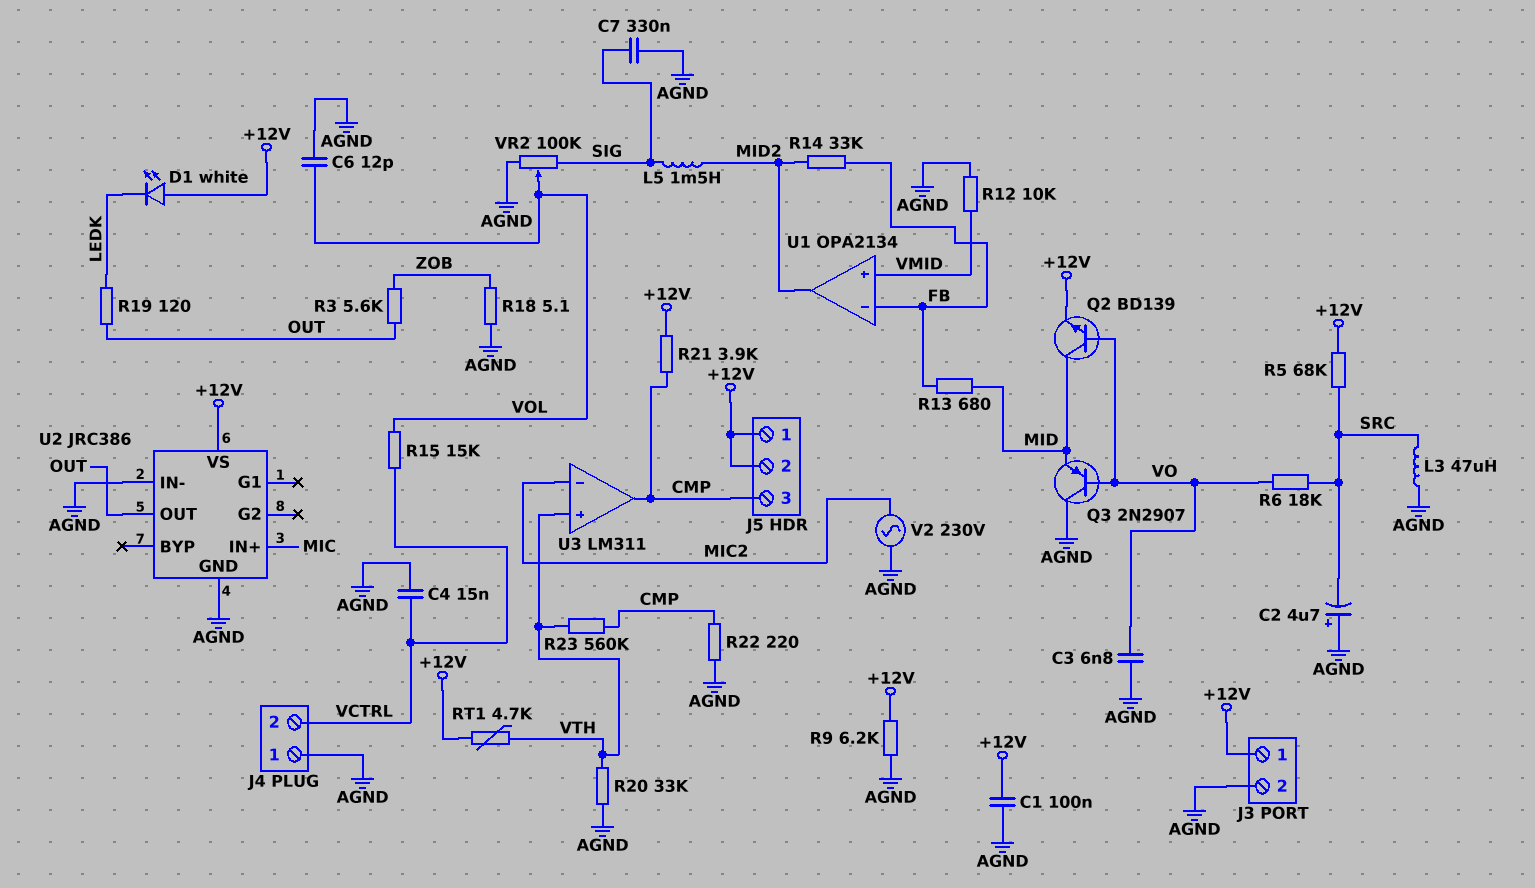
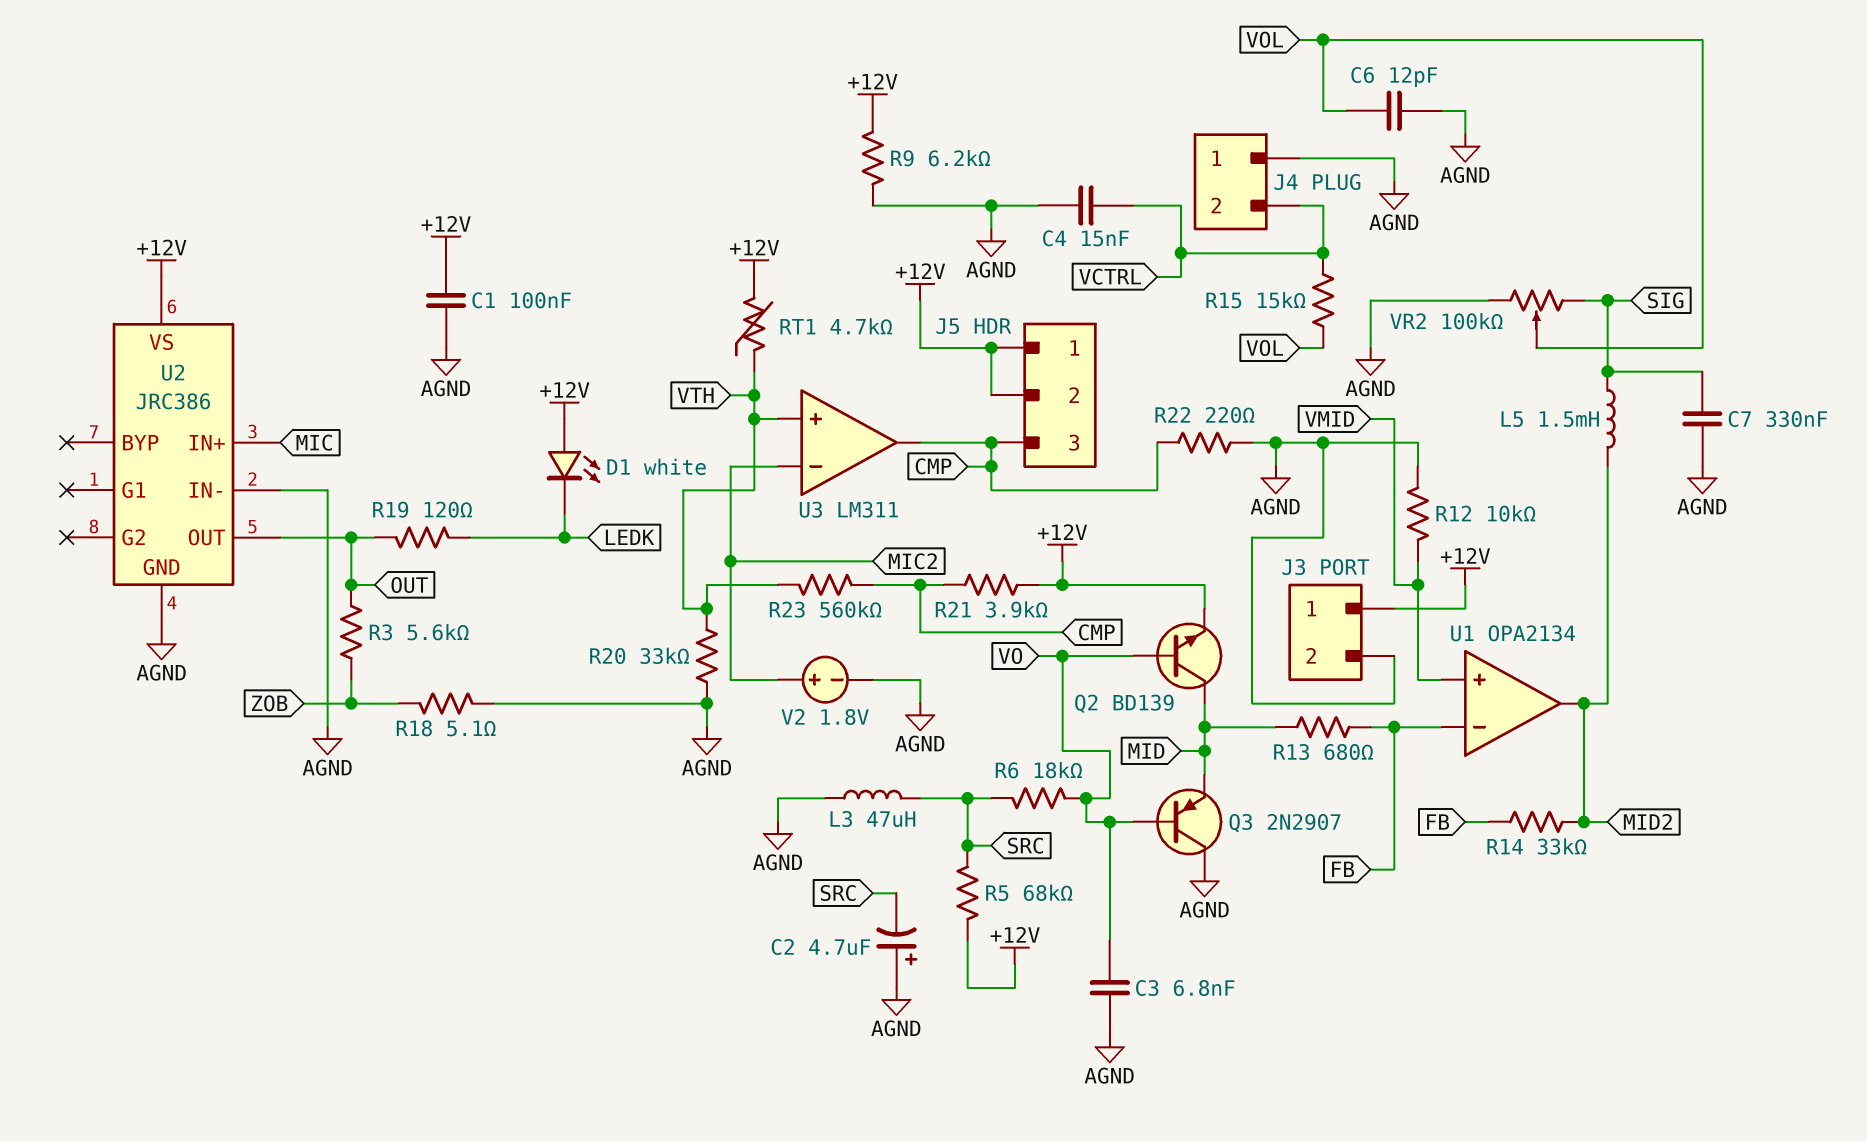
V2: AC 230V (AGND, MIC2) -> 1.8V (plus MIC2, minus AGND)

